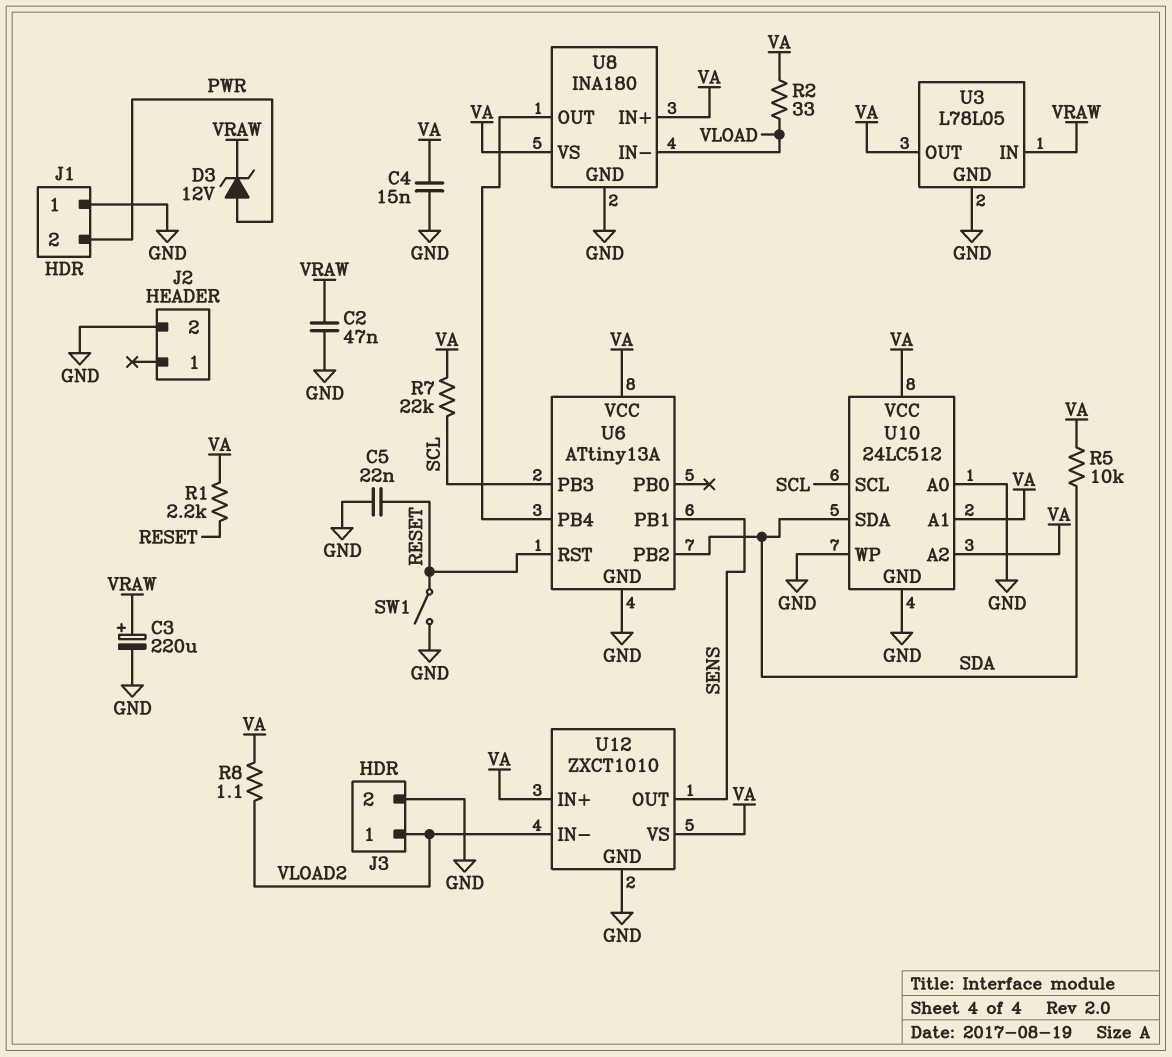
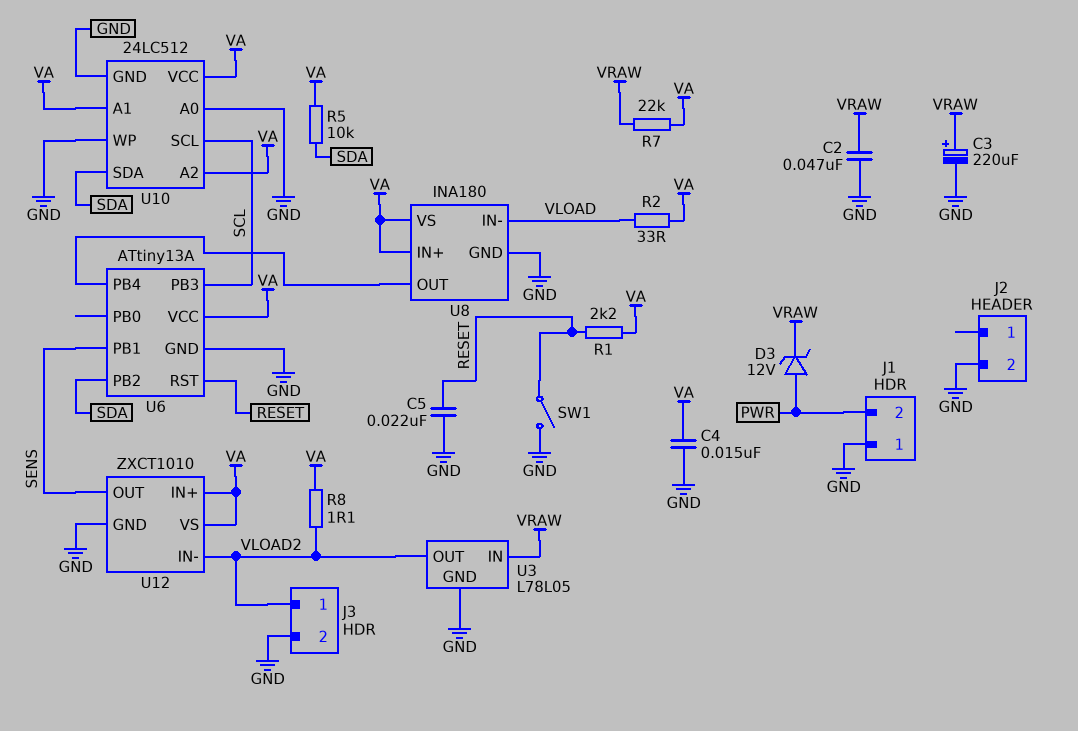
R7: 22k (SCL, VA) -> 22k (VA, VRAW)
U3 pin OUT: VA -> VLOAD2

